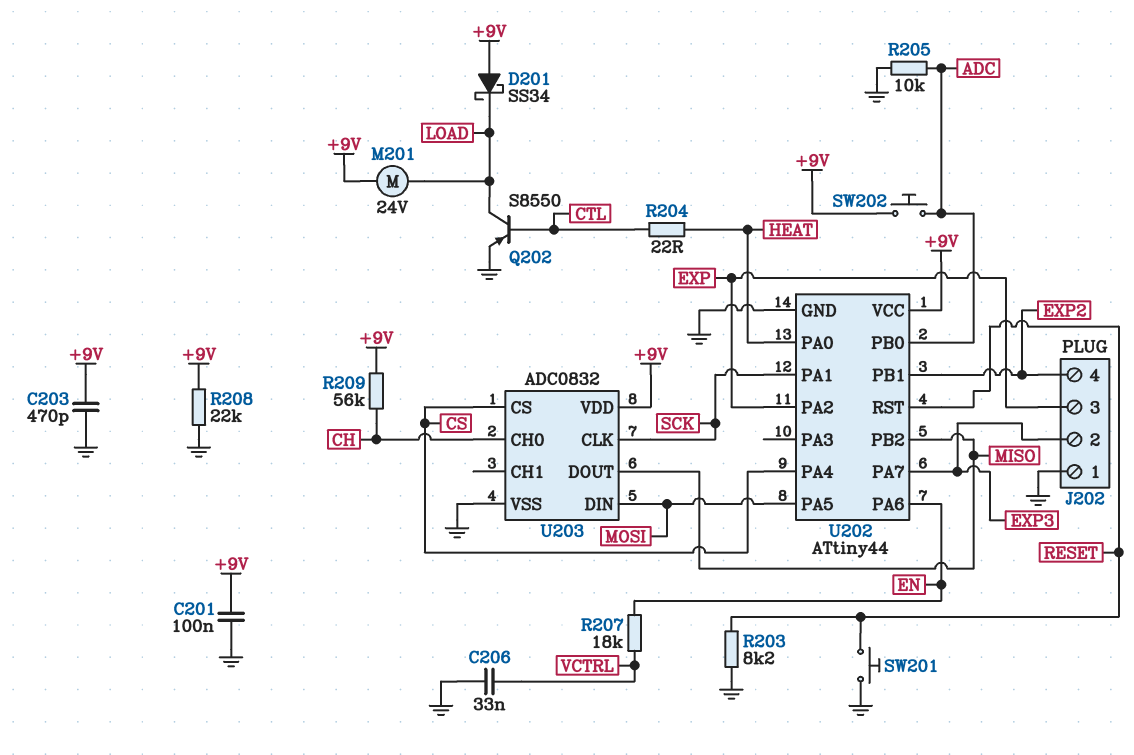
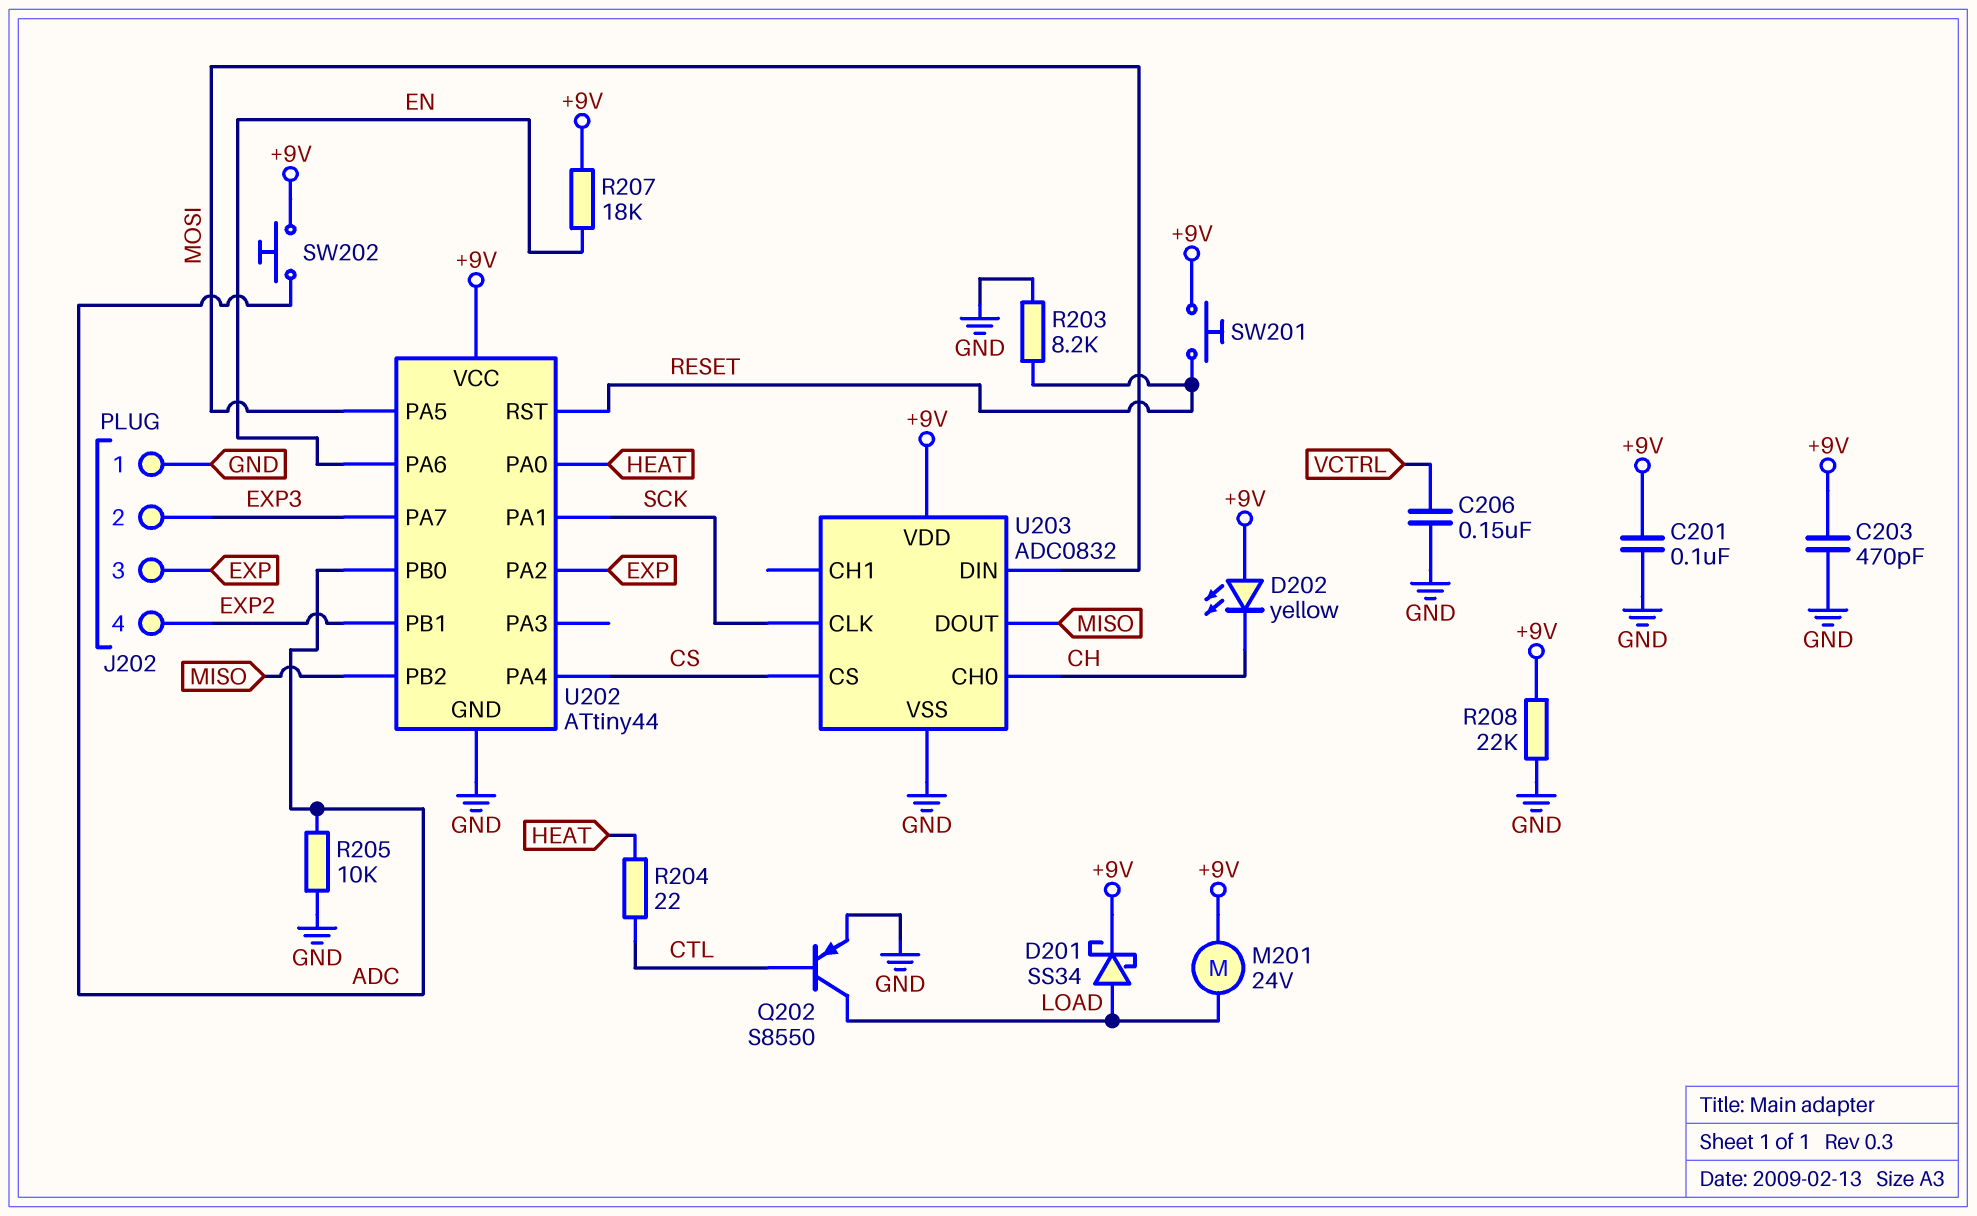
C206: 33nF (GND, VCTRL) -> 150nF (GND, VCTRL)
D201: schottky SS34 (A +9V, K LOAD) -> schottky SS34 (A LOAD, K +9V)
D202: none -> LED yellow (A +9V, K CH)
R207: 18k (EN, VCTRL) -> 18k (+9V, EN)
R209: 56k (+9V, CH) -> none
SW201: button (GND, RESET) -> button (+9V, RESET)

